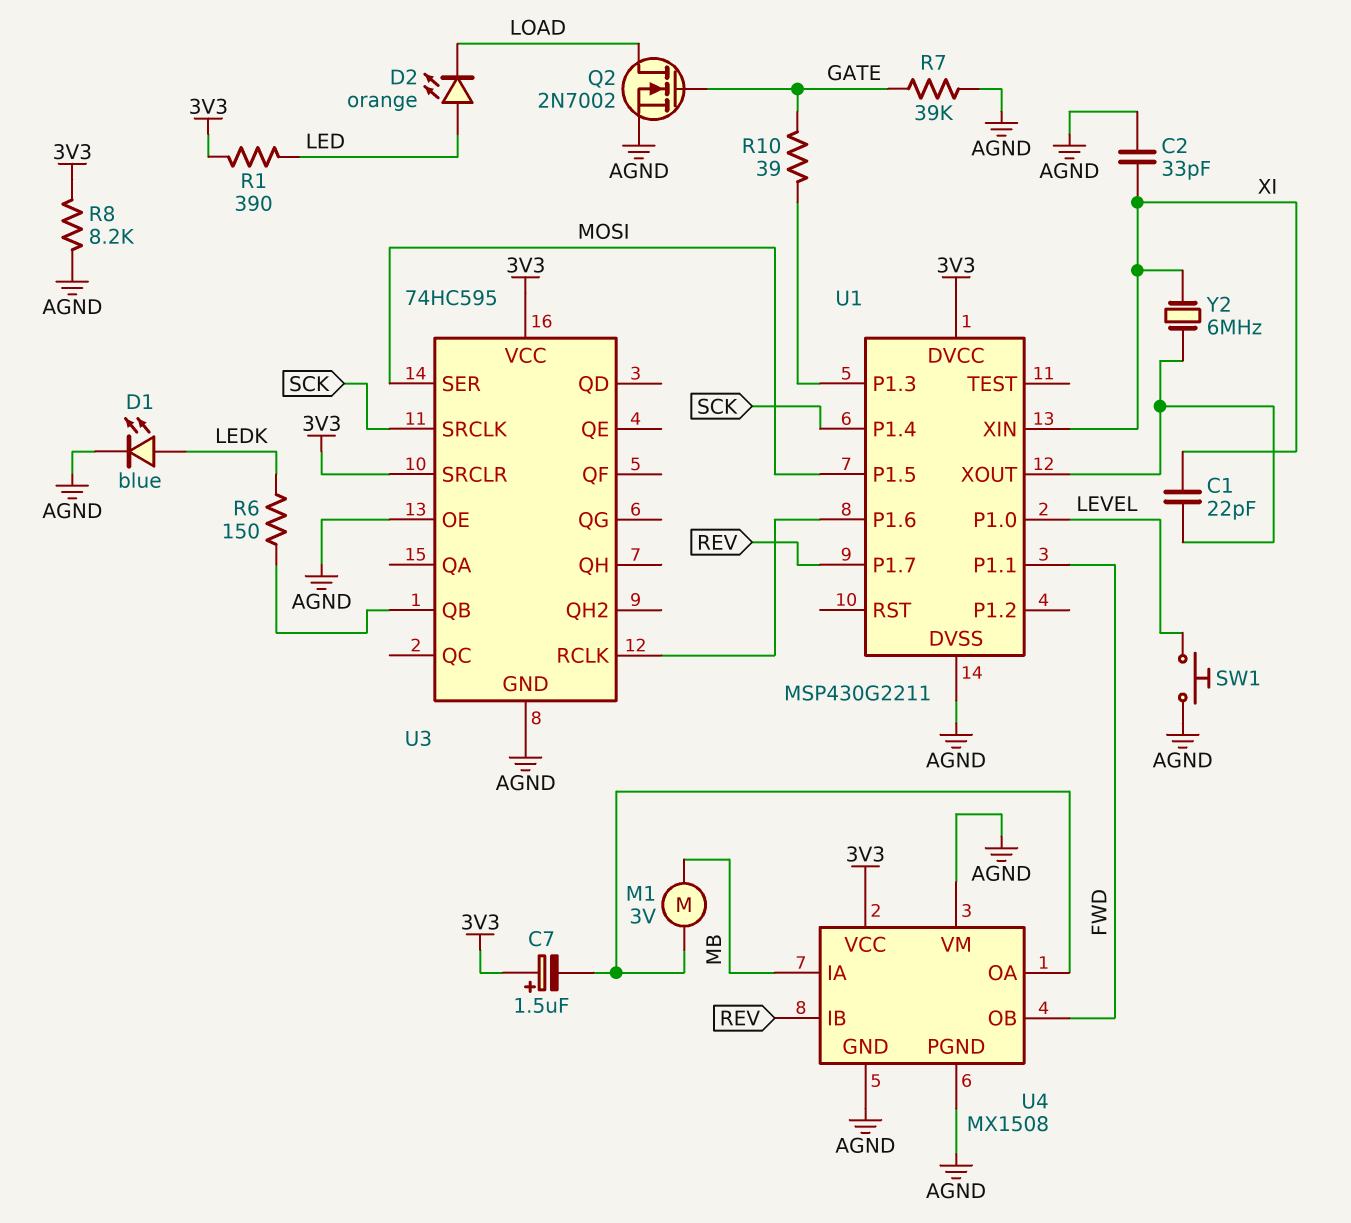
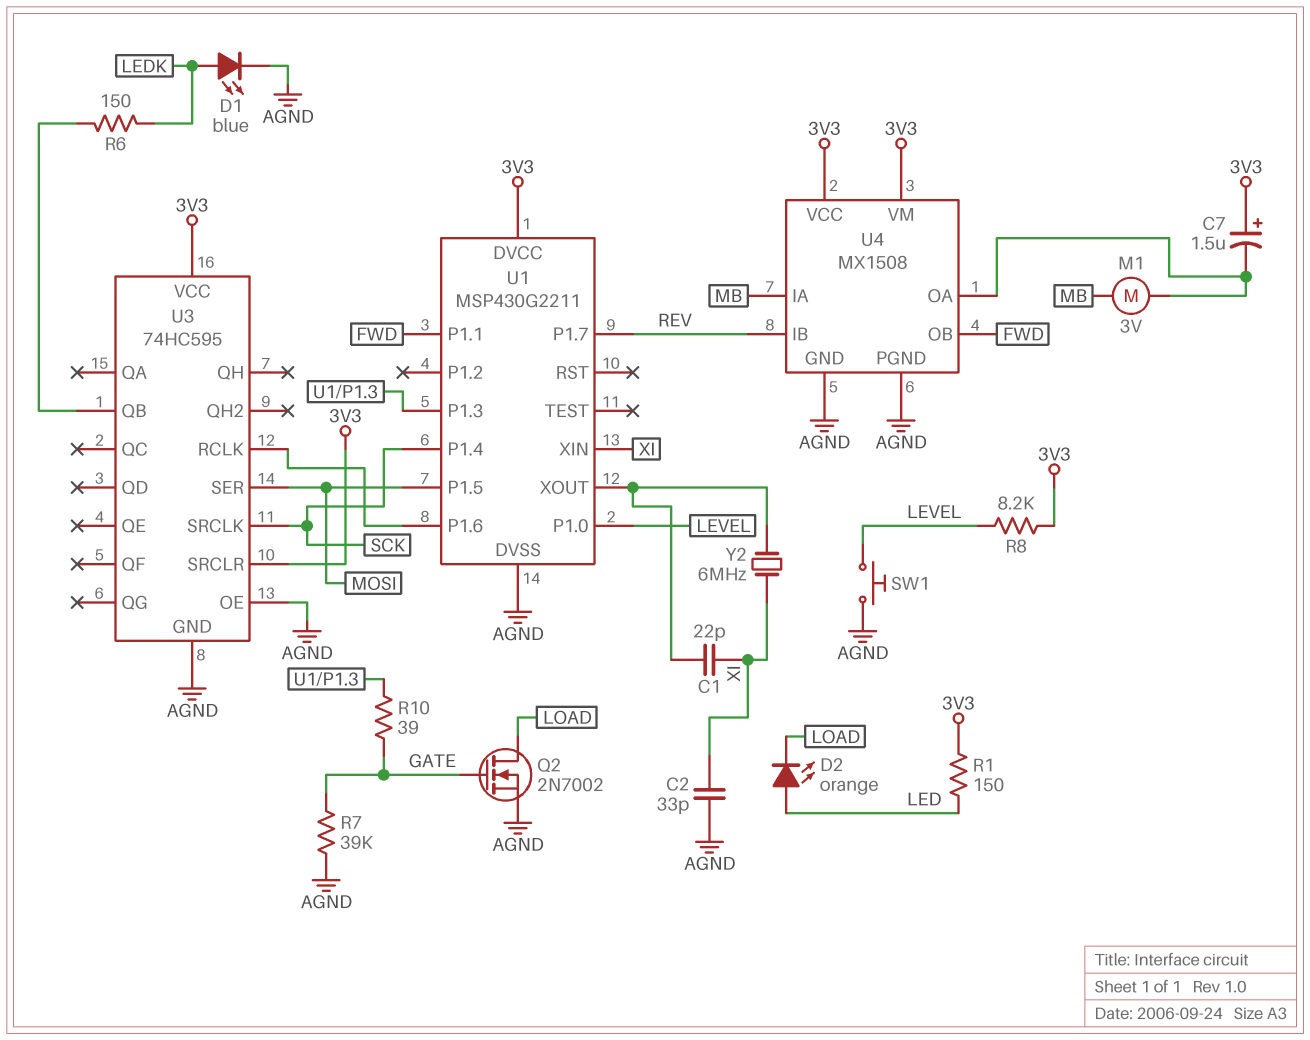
R1: 390 (3V3, LED) -> 150 (3V3, LED)
R8: 8.2k (3V3, AGND) -> 8.2k (3V3, LEVEL)
U4 pin VM: AGND -> 3V3

